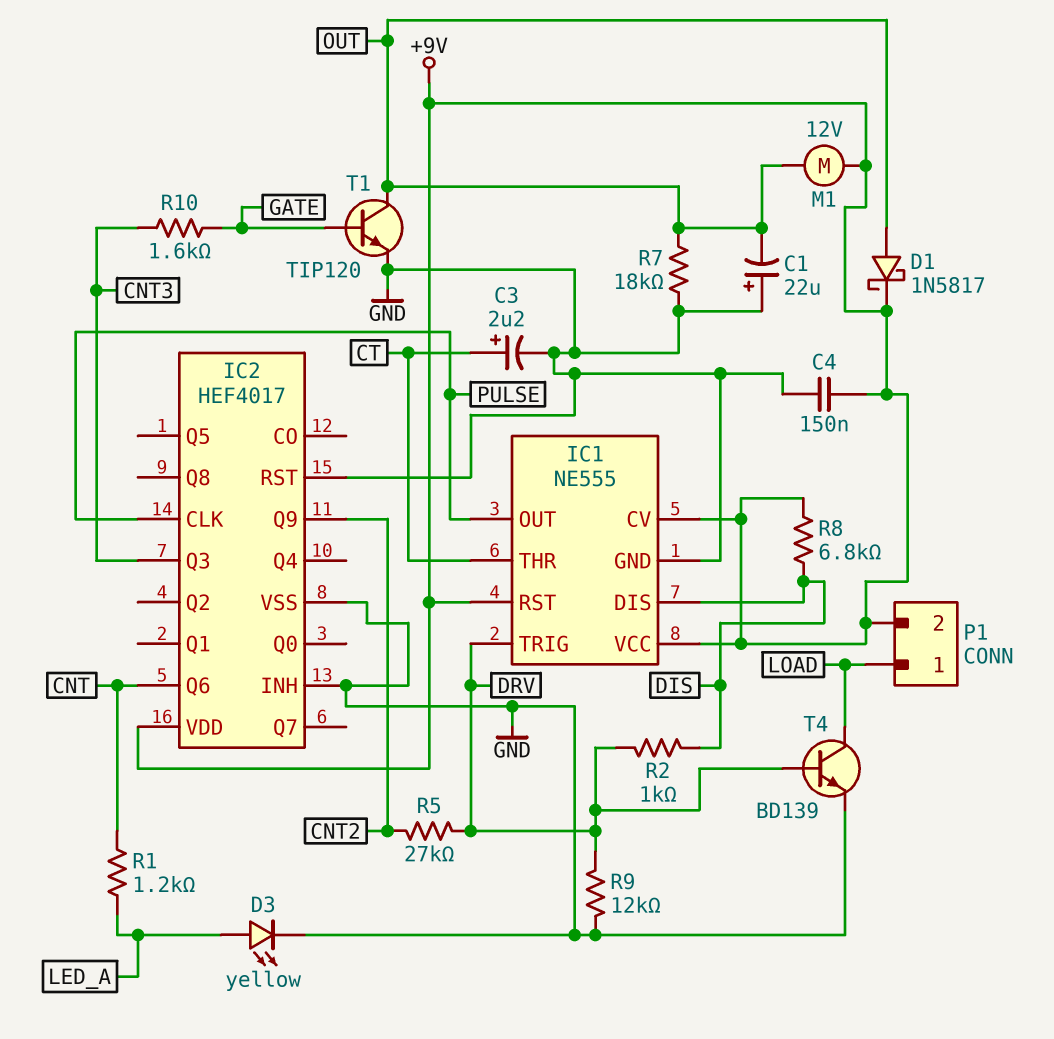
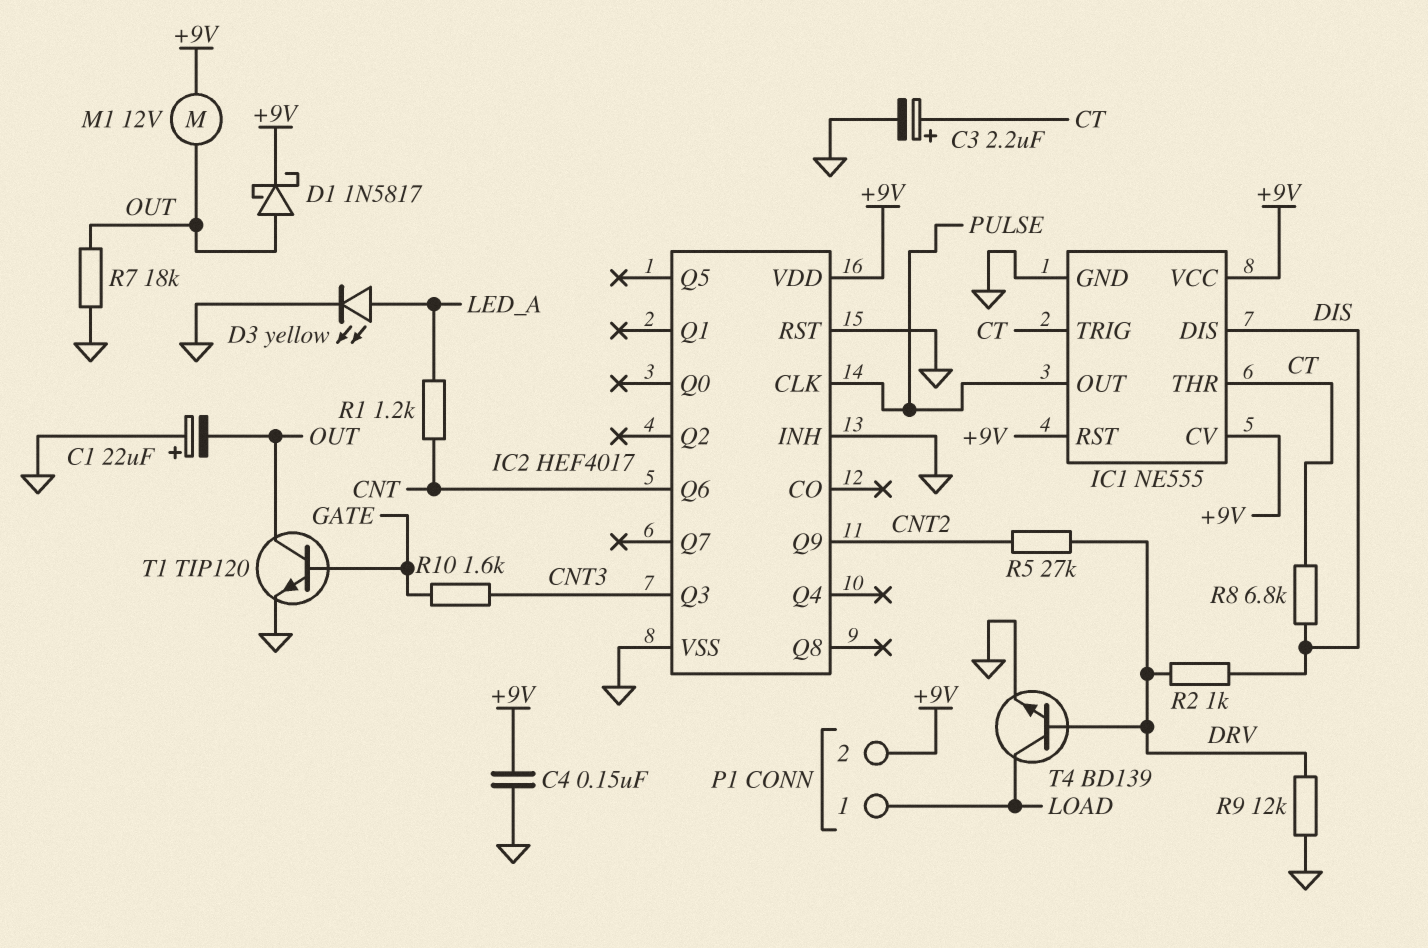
IC1 pin TRIG: DRV -> CT
R8: 6.8k (+9V, DIS) -> 6.8k (CT, DIS)

